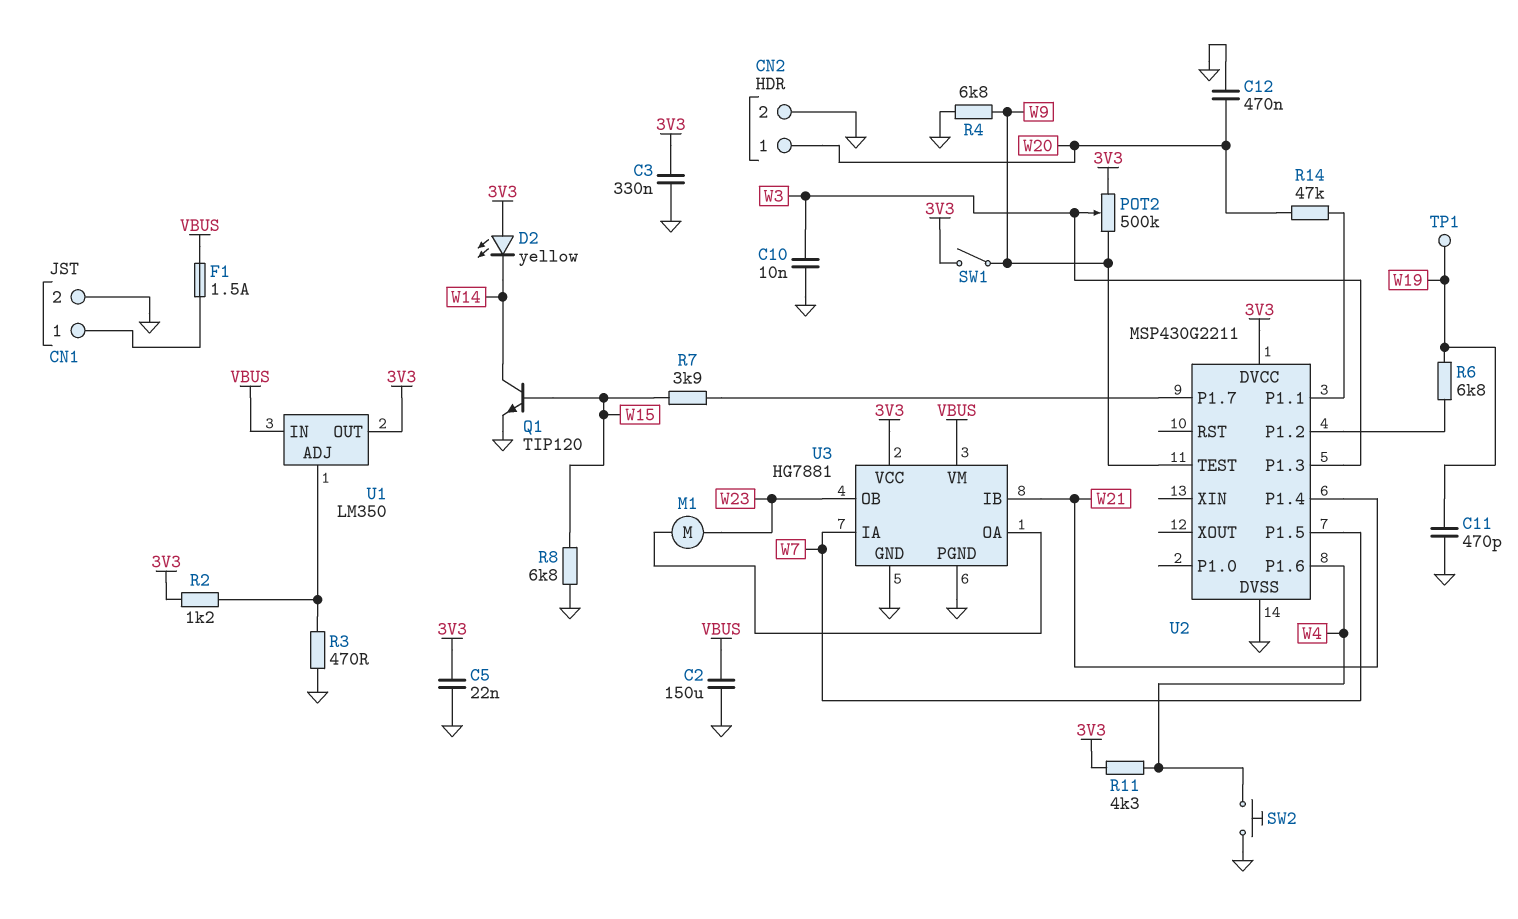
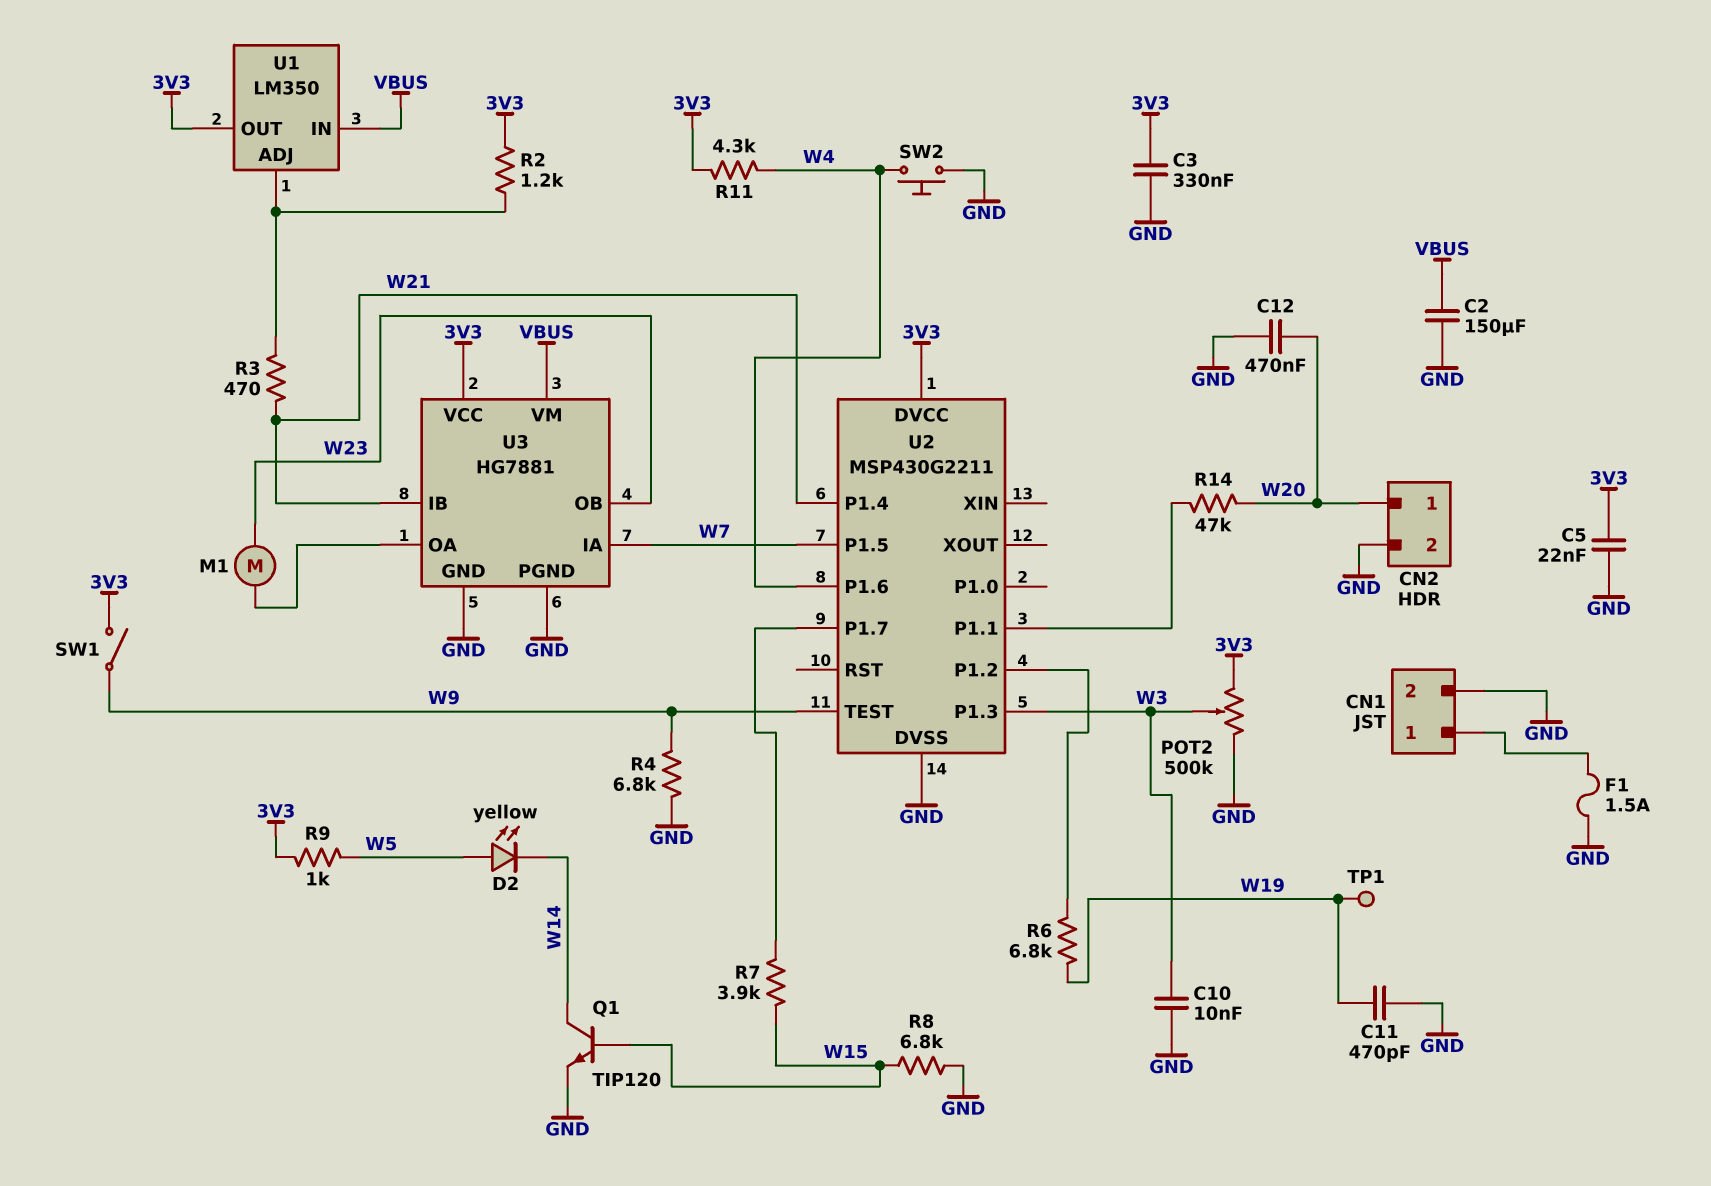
D2: LED yellow (A 3V3, K W14) -> LED yellow (A W5, K W14)
F1: 1.5A (CN1/1, VBUS) -> 1.5A (CN1/1, GND)
POT2: 500k (3V3, W9, wiper W3) -> 500k (3V3, GND, wiper W3)
R3: 470 (GND, U1/ADJ) -> 470 (U1/ADJ, W21)
R9: none -> 1k (3V3, W5)

